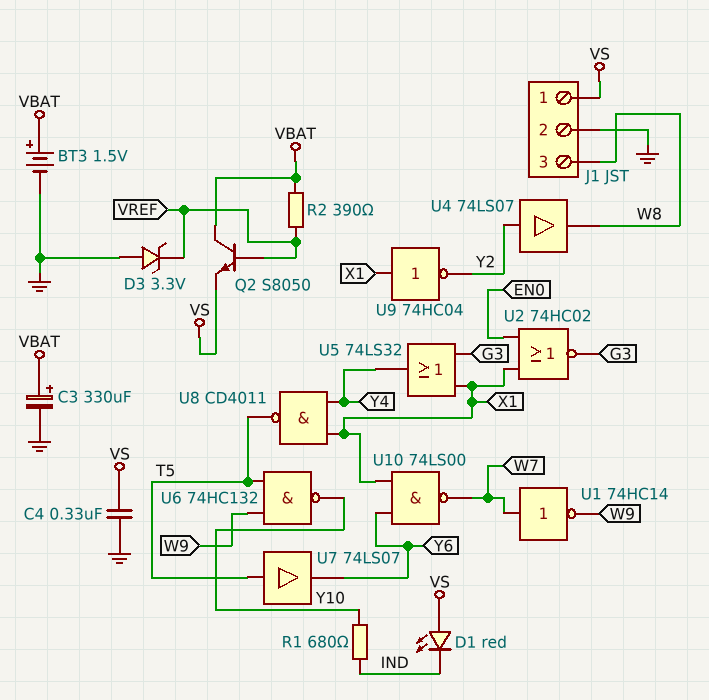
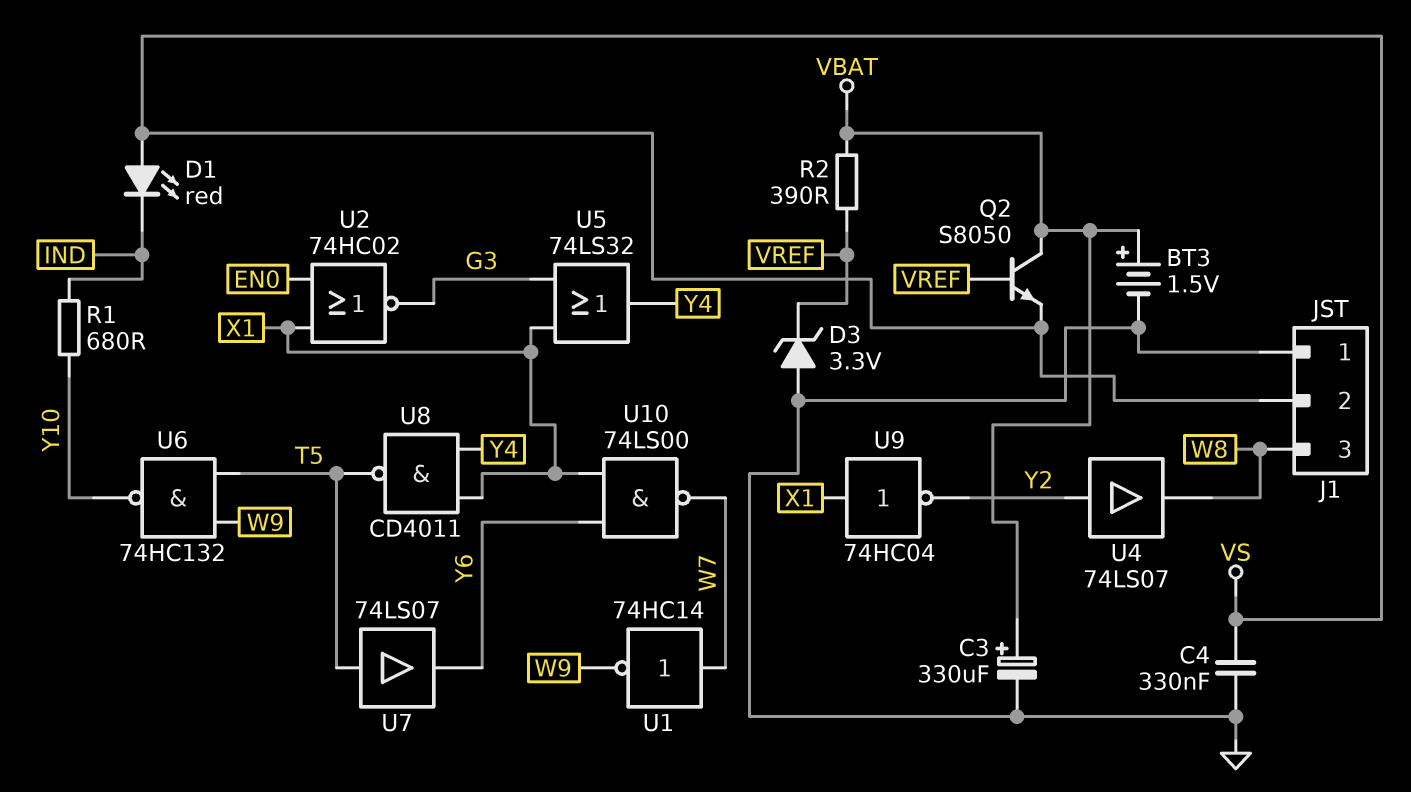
J1 pin 1: VS -> GND
J1 pin 2: GND -> VS

